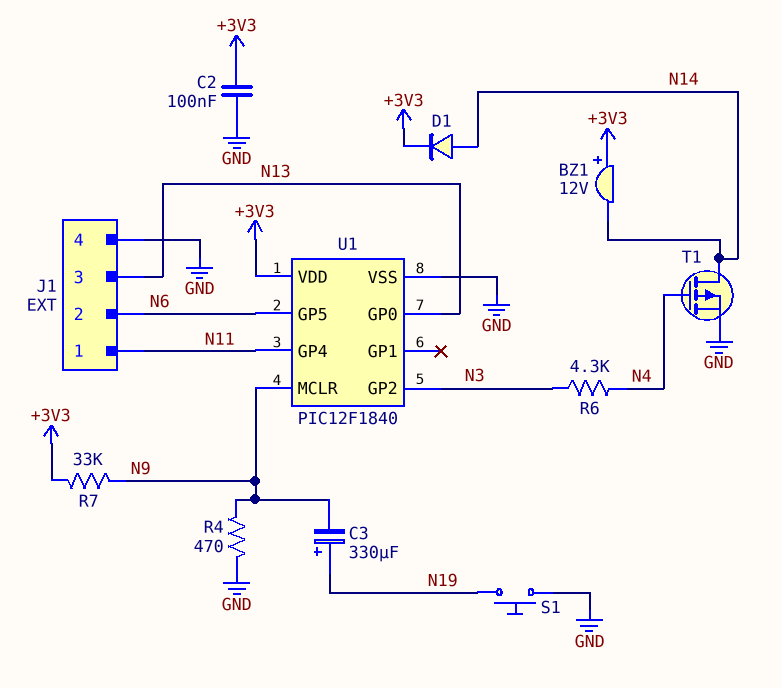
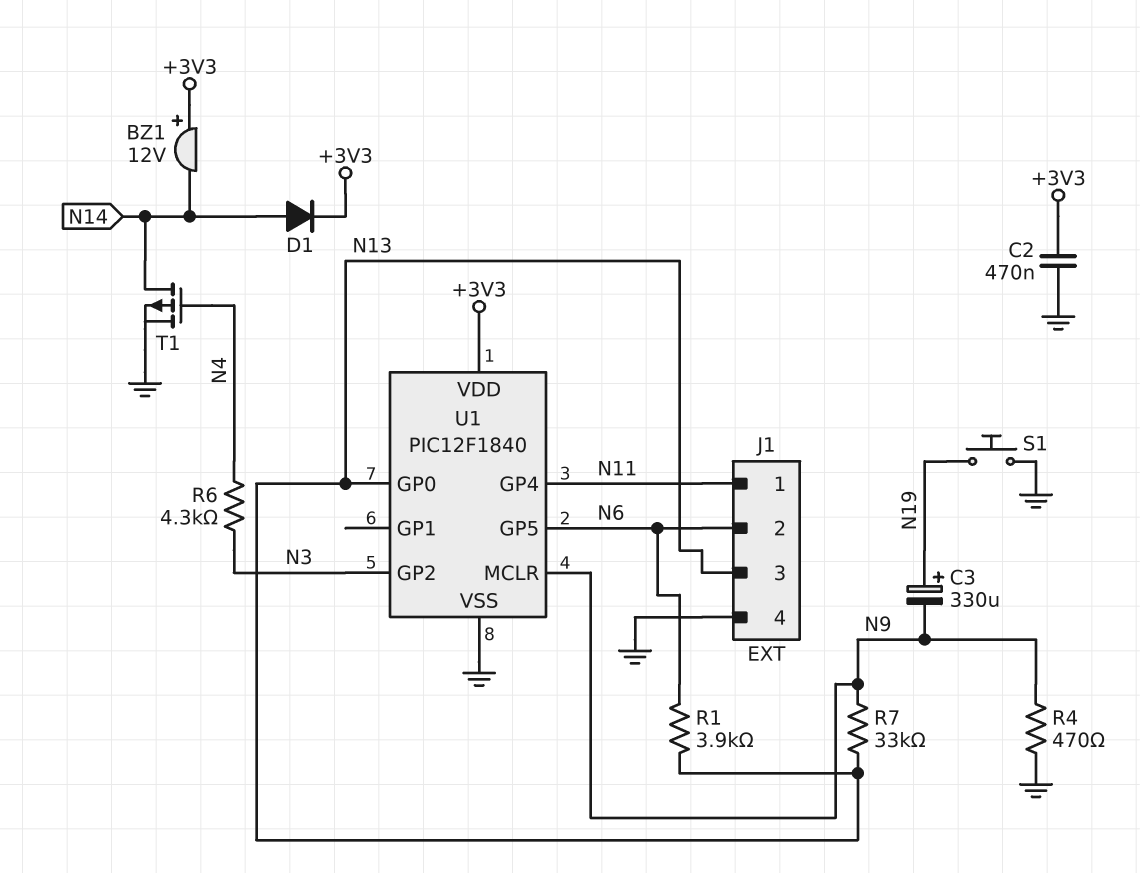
C2: 100nF (+3V3, GND) -> 470nF (+3V3, GND)
R1: none -> 3.9k (N6, N13)
R7: 33k (+3V3, N9) -> 33k (N9, N13)

